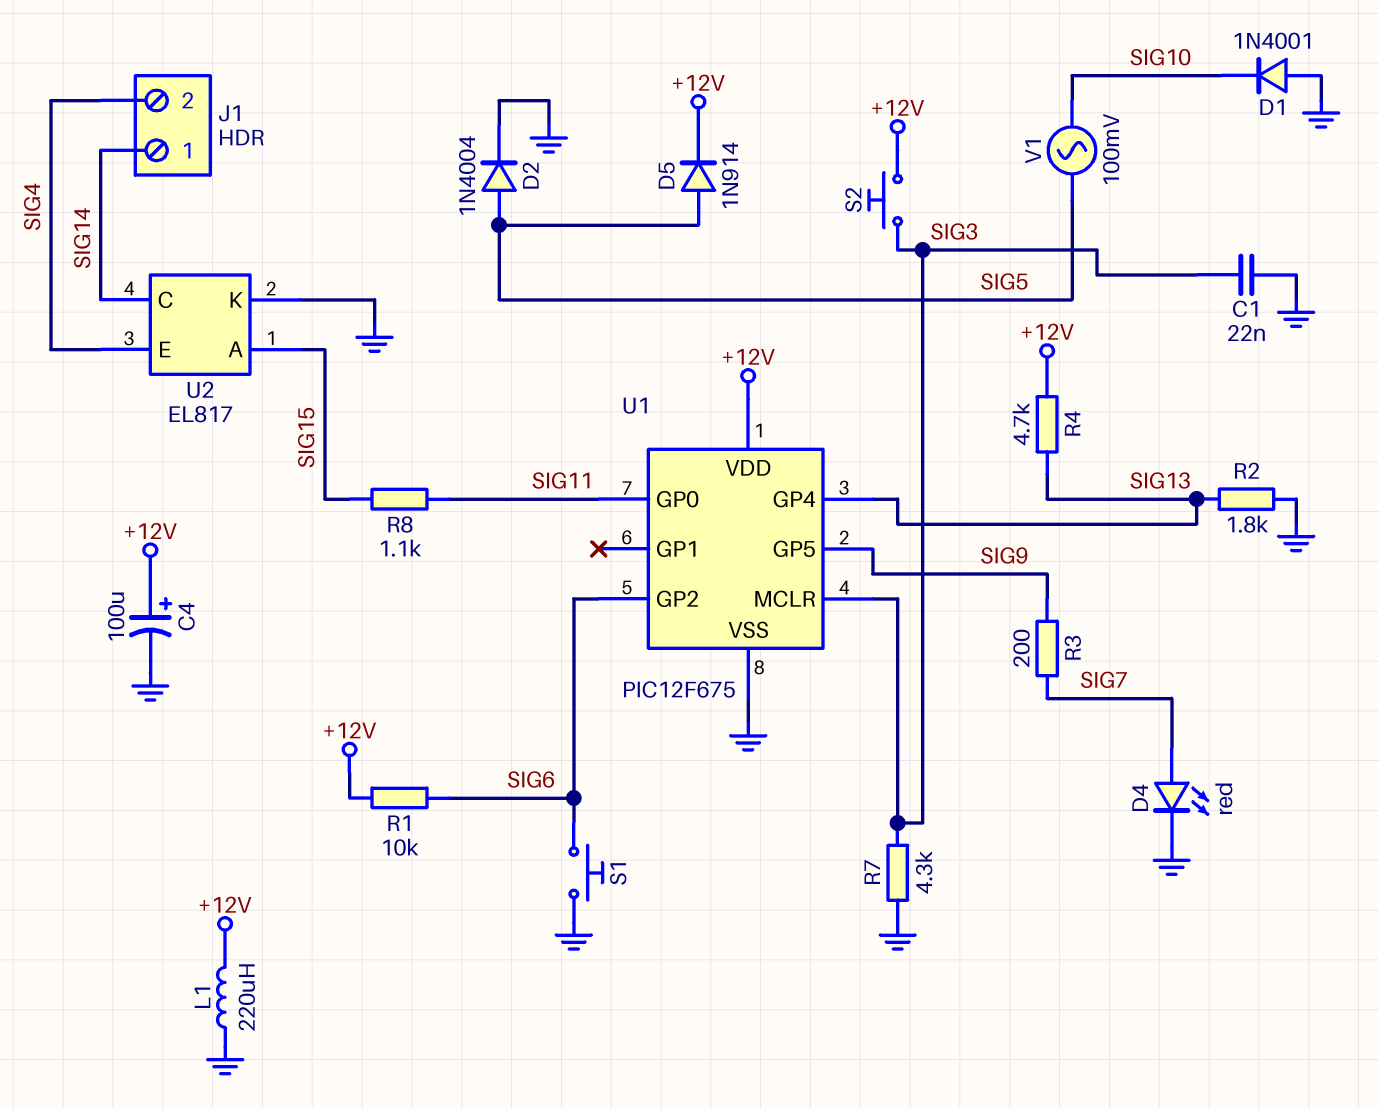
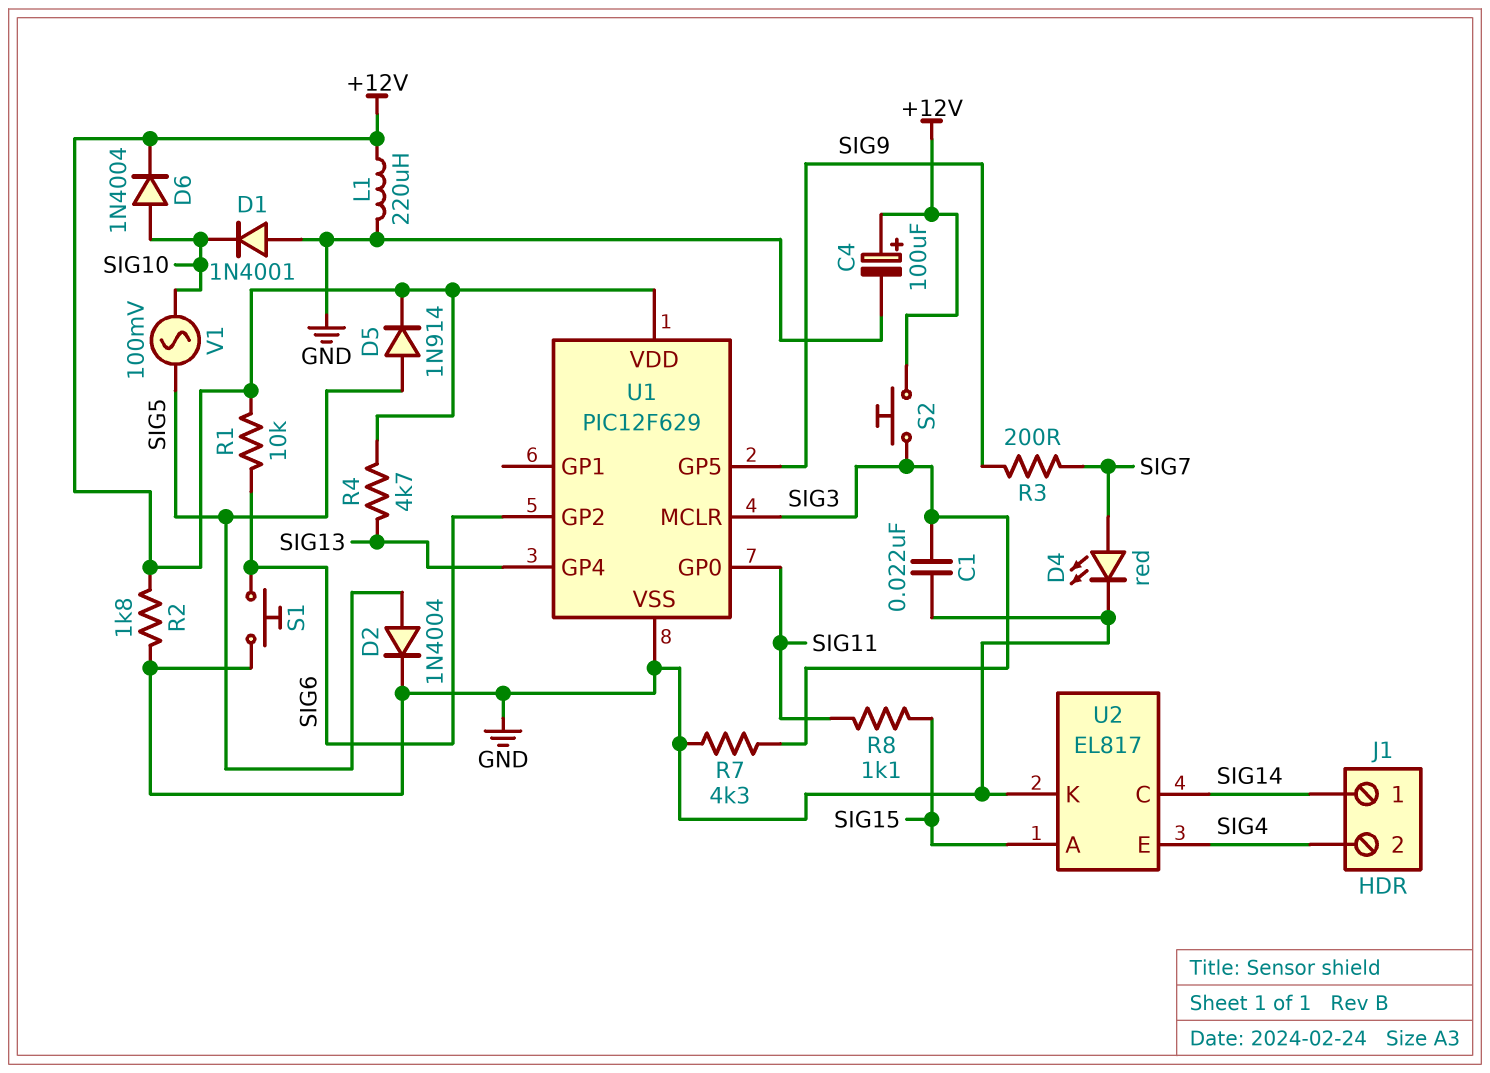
D6: none -> diode 1N4004 (A SIG10, K +12V)
R2: 1.8k (GND, SIG13) -> 1.8k (+12V, GND)
U1: PIC12F675 -> PIC12F629

